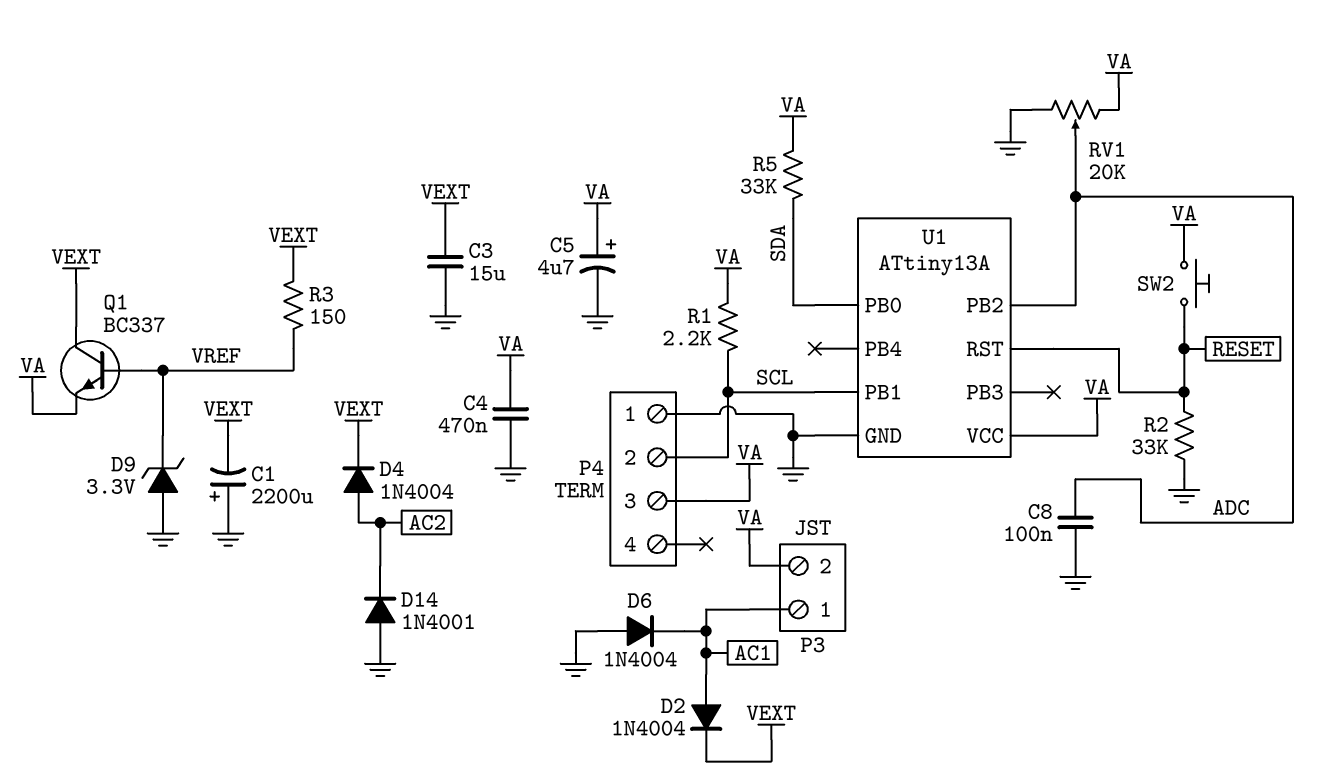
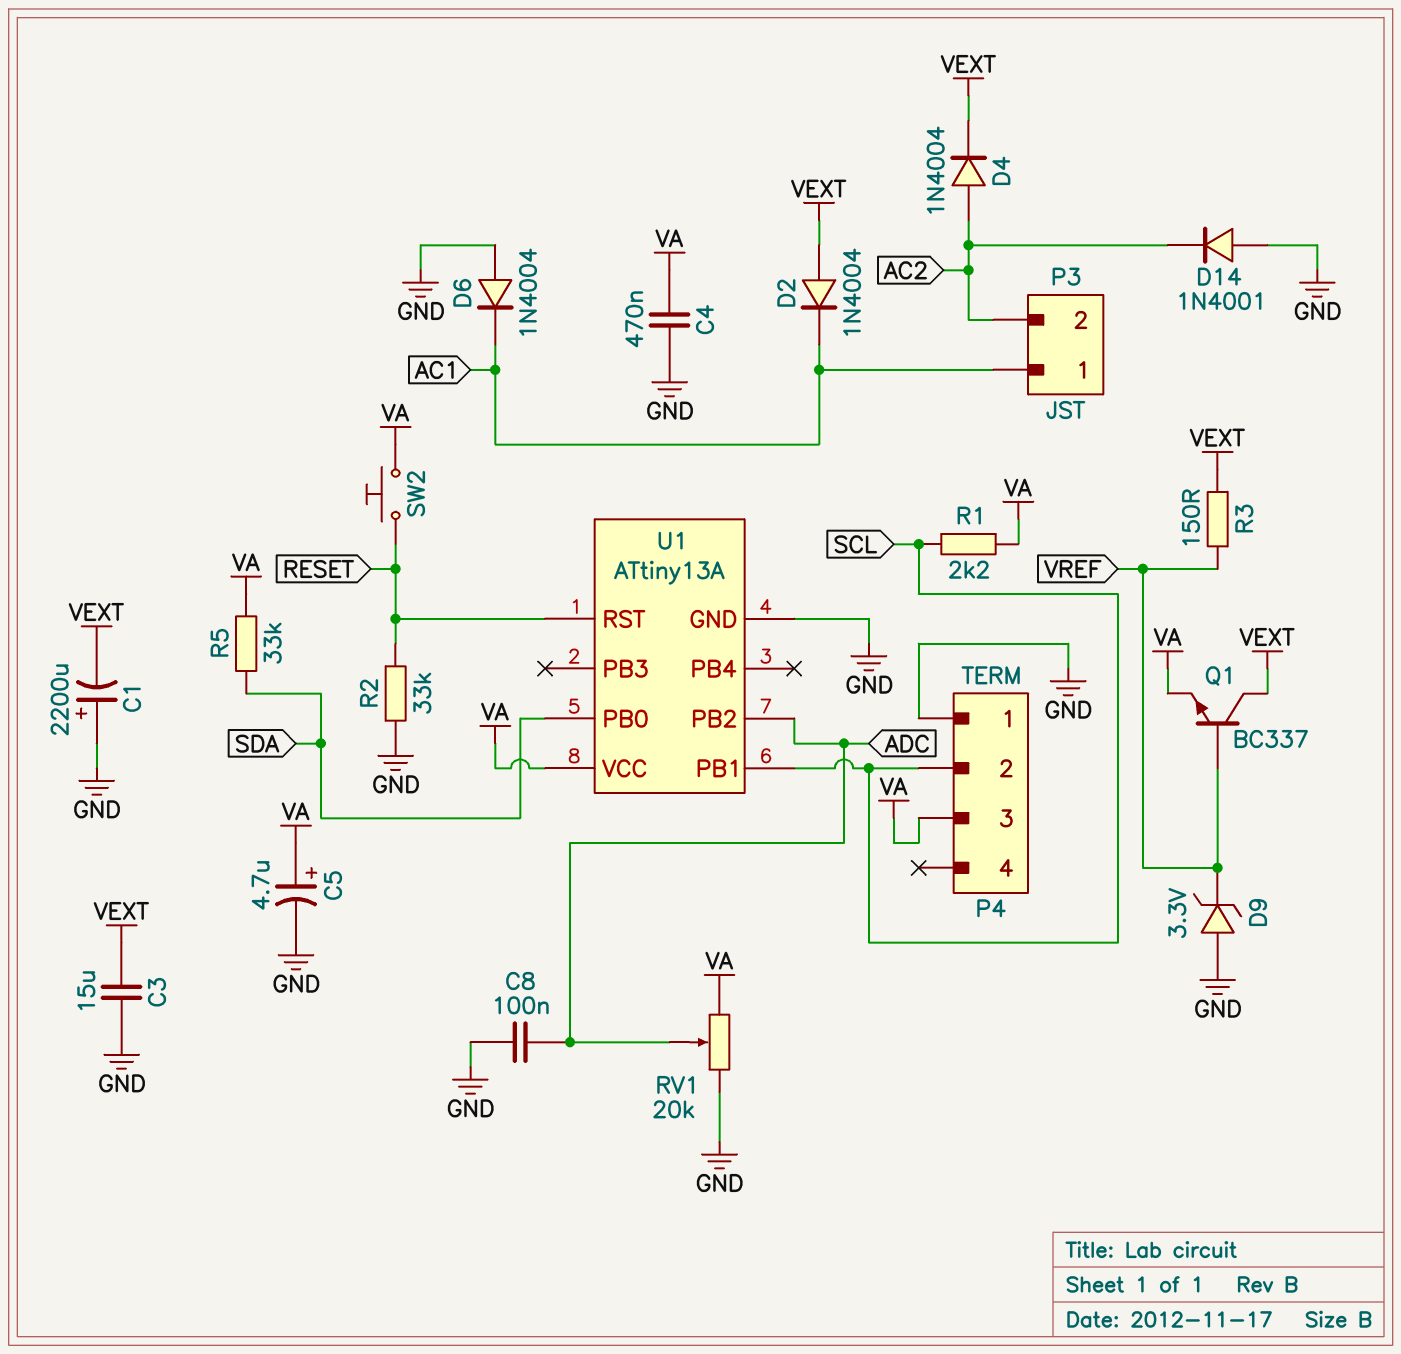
D2: diode 1N4004 (A AC1, K VEXT) -> diode 1N4004 (A VEXT, K AC1)
P3 pin 2: VA -> AC2

